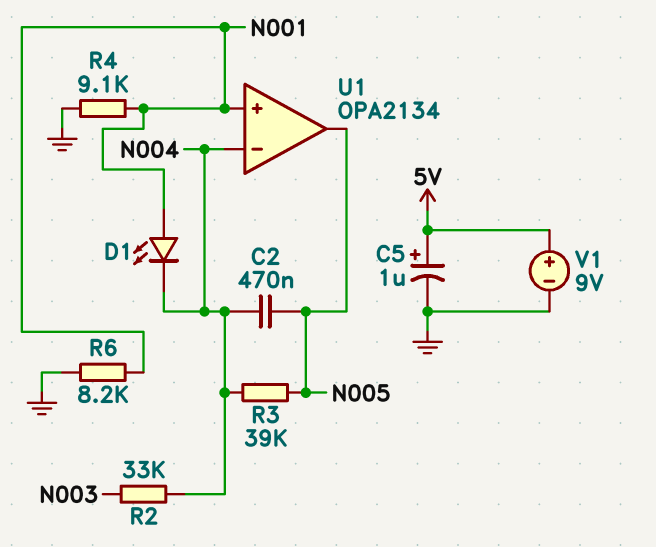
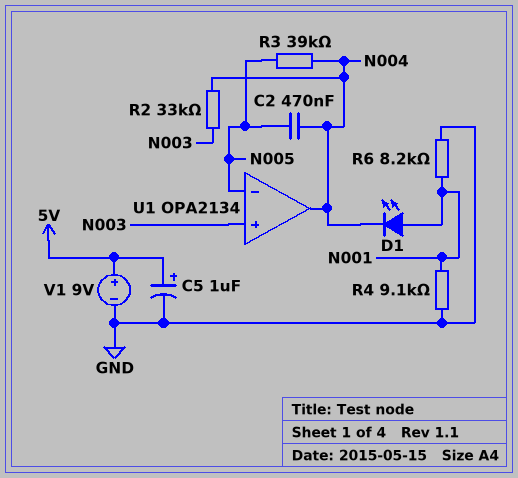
U1 pin in+: N001 -> N003
U1 pin in-: N004 -> N005
U1 pin out: N005 -> N004

